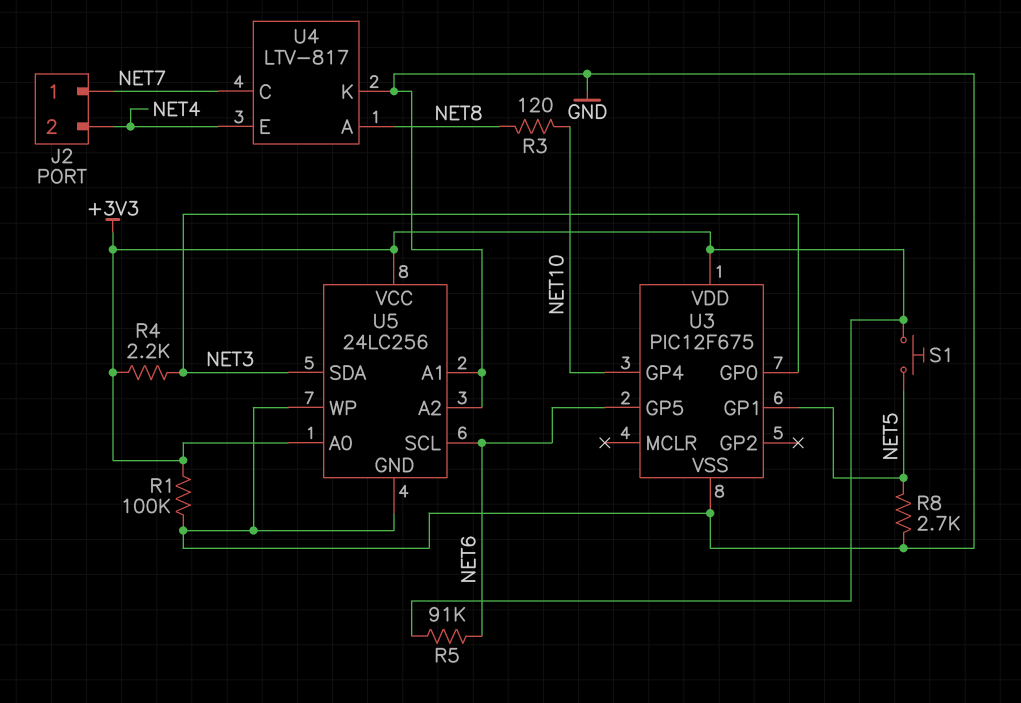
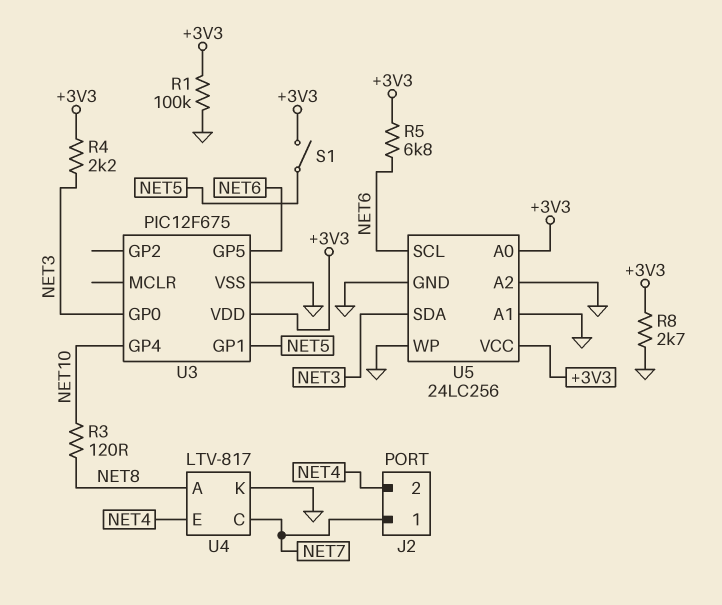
R5: 91k (+3V3, NET6) -> 6.8k (+3V3, NET6)
R8: 2.7k (GND, NET5) -> 2.7k (+3V3, GND)
S1: button (+3V3, NET5) -> switch (+3V3, NET5)

